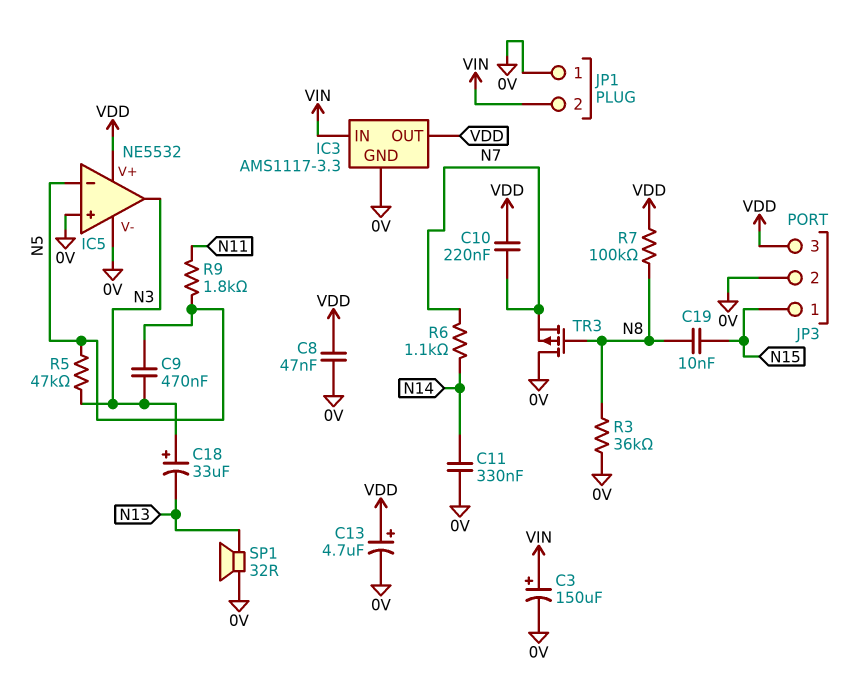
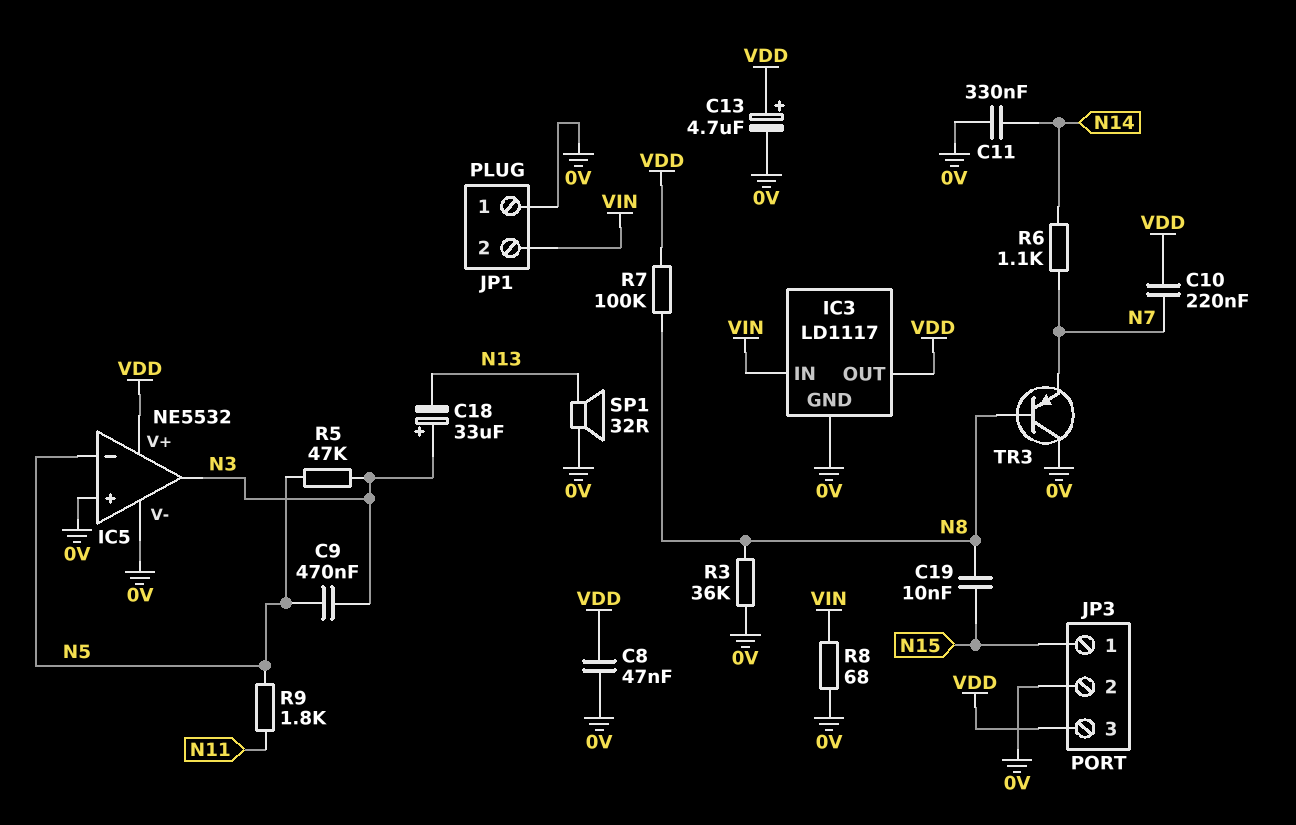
C3: 150uF (plus VIN, minus 0V) -> none
IC3: AMS1117-3.3 -> LD1117
R8: none -> 68 (0V, VIN)
TR3: PMOS (G N8, D 0V, S N7) -> PNP (B N8, C 0V, E N7)

